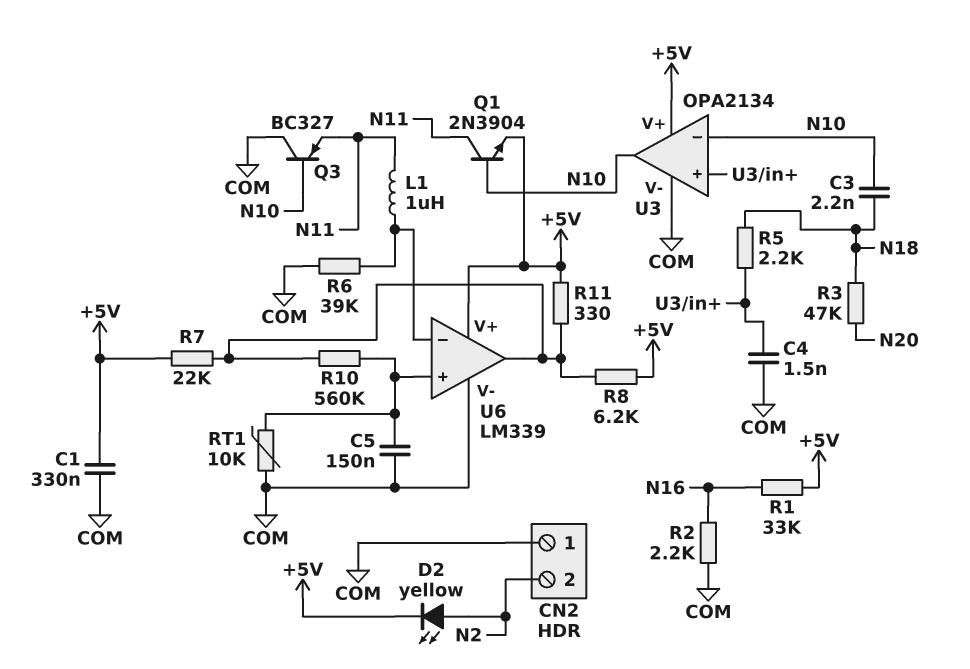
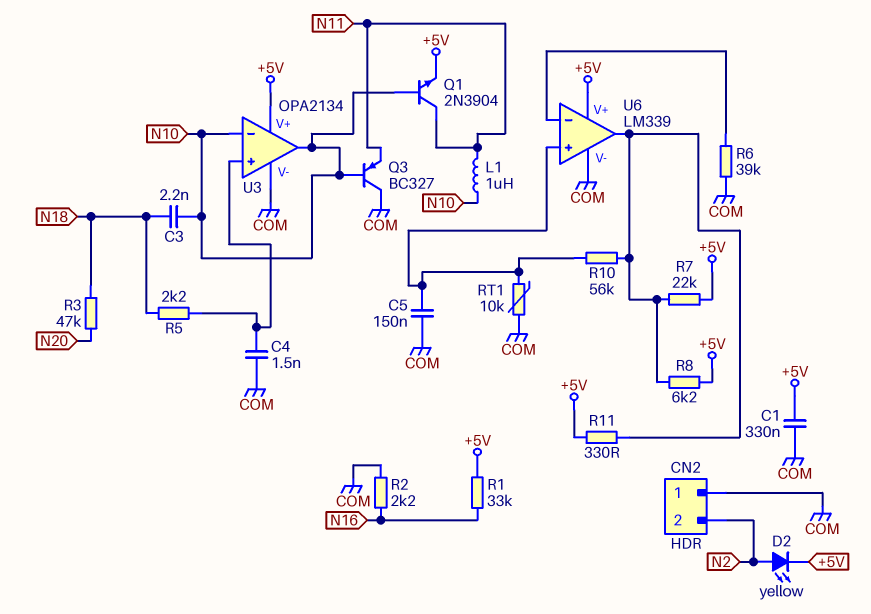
L1: 1uH (N11, U6/in-) -> 1uH (N10, N11)
R10: 560k (U6/in+, U6/out) -> 56k (U6/in+, U6/out)

